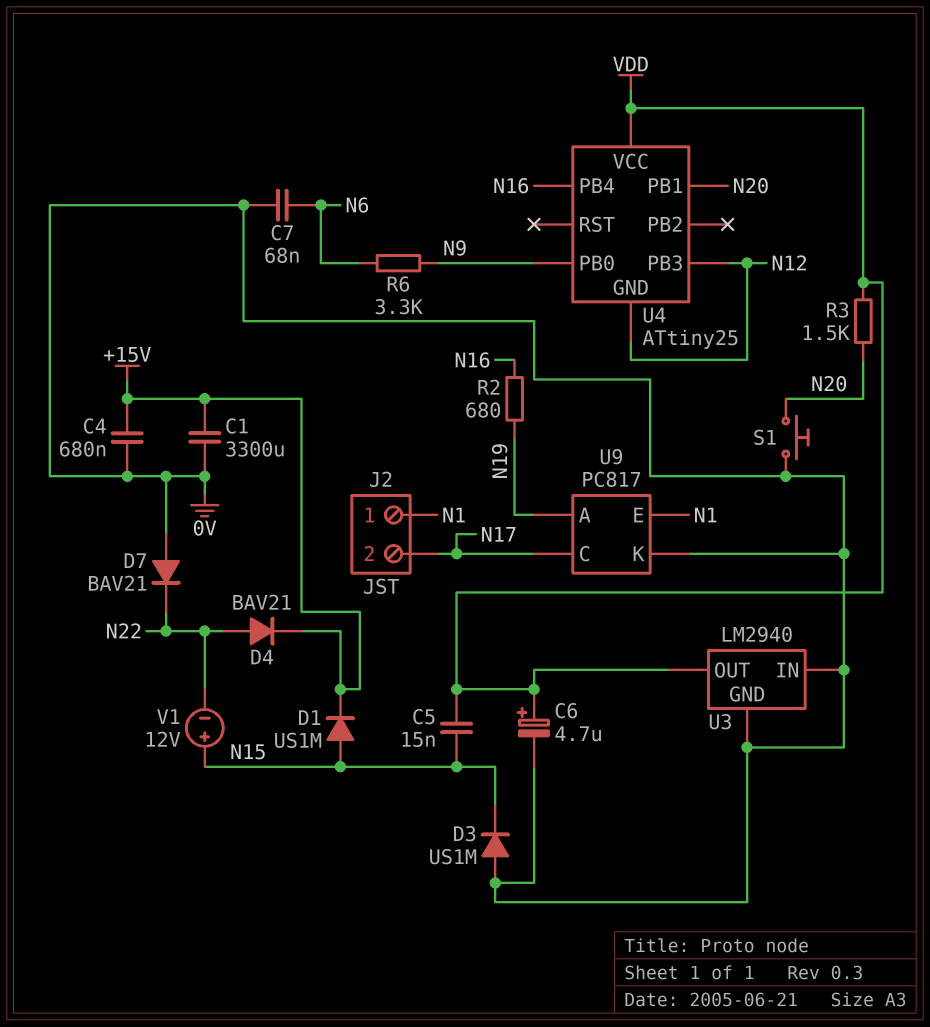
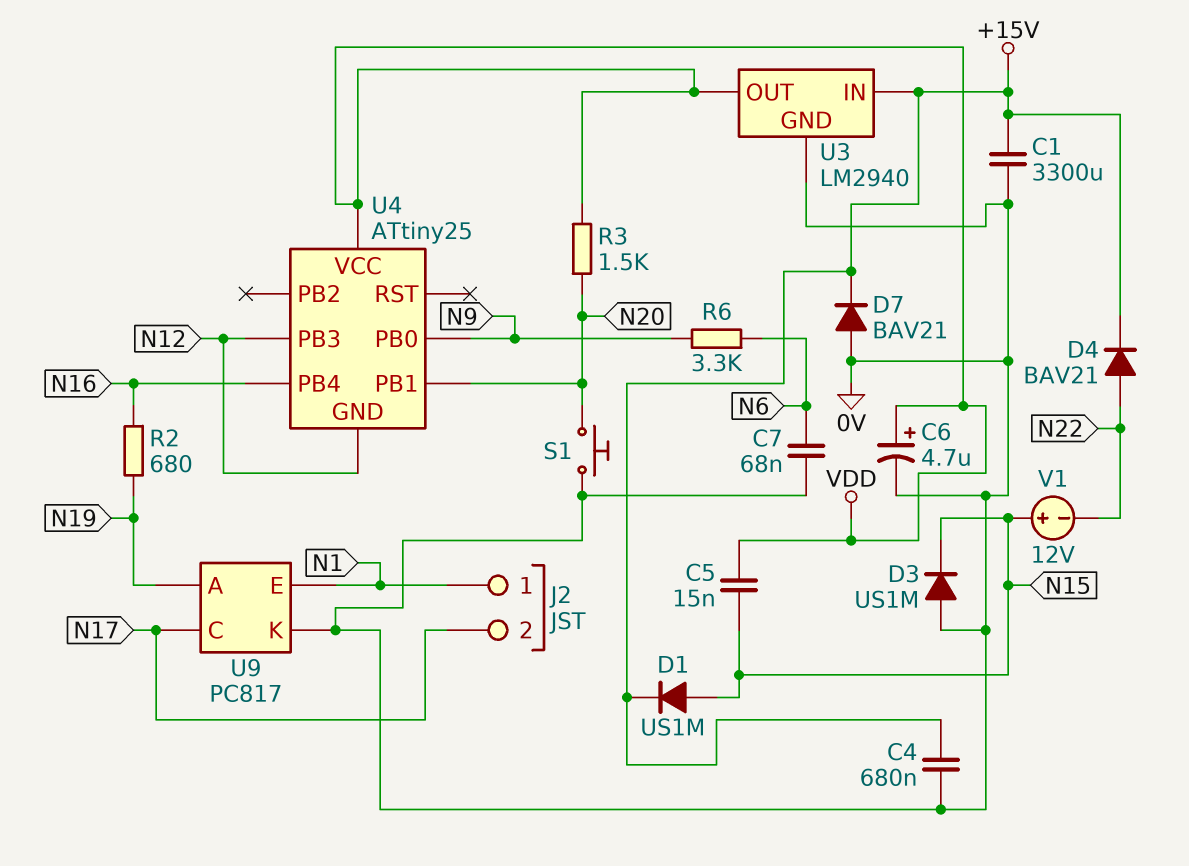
D7: diode BAV21 (A 0V, K N22) -> diode BAV21 (A 0V, K +15V)
U3 pin IN: 0V -> +15V

